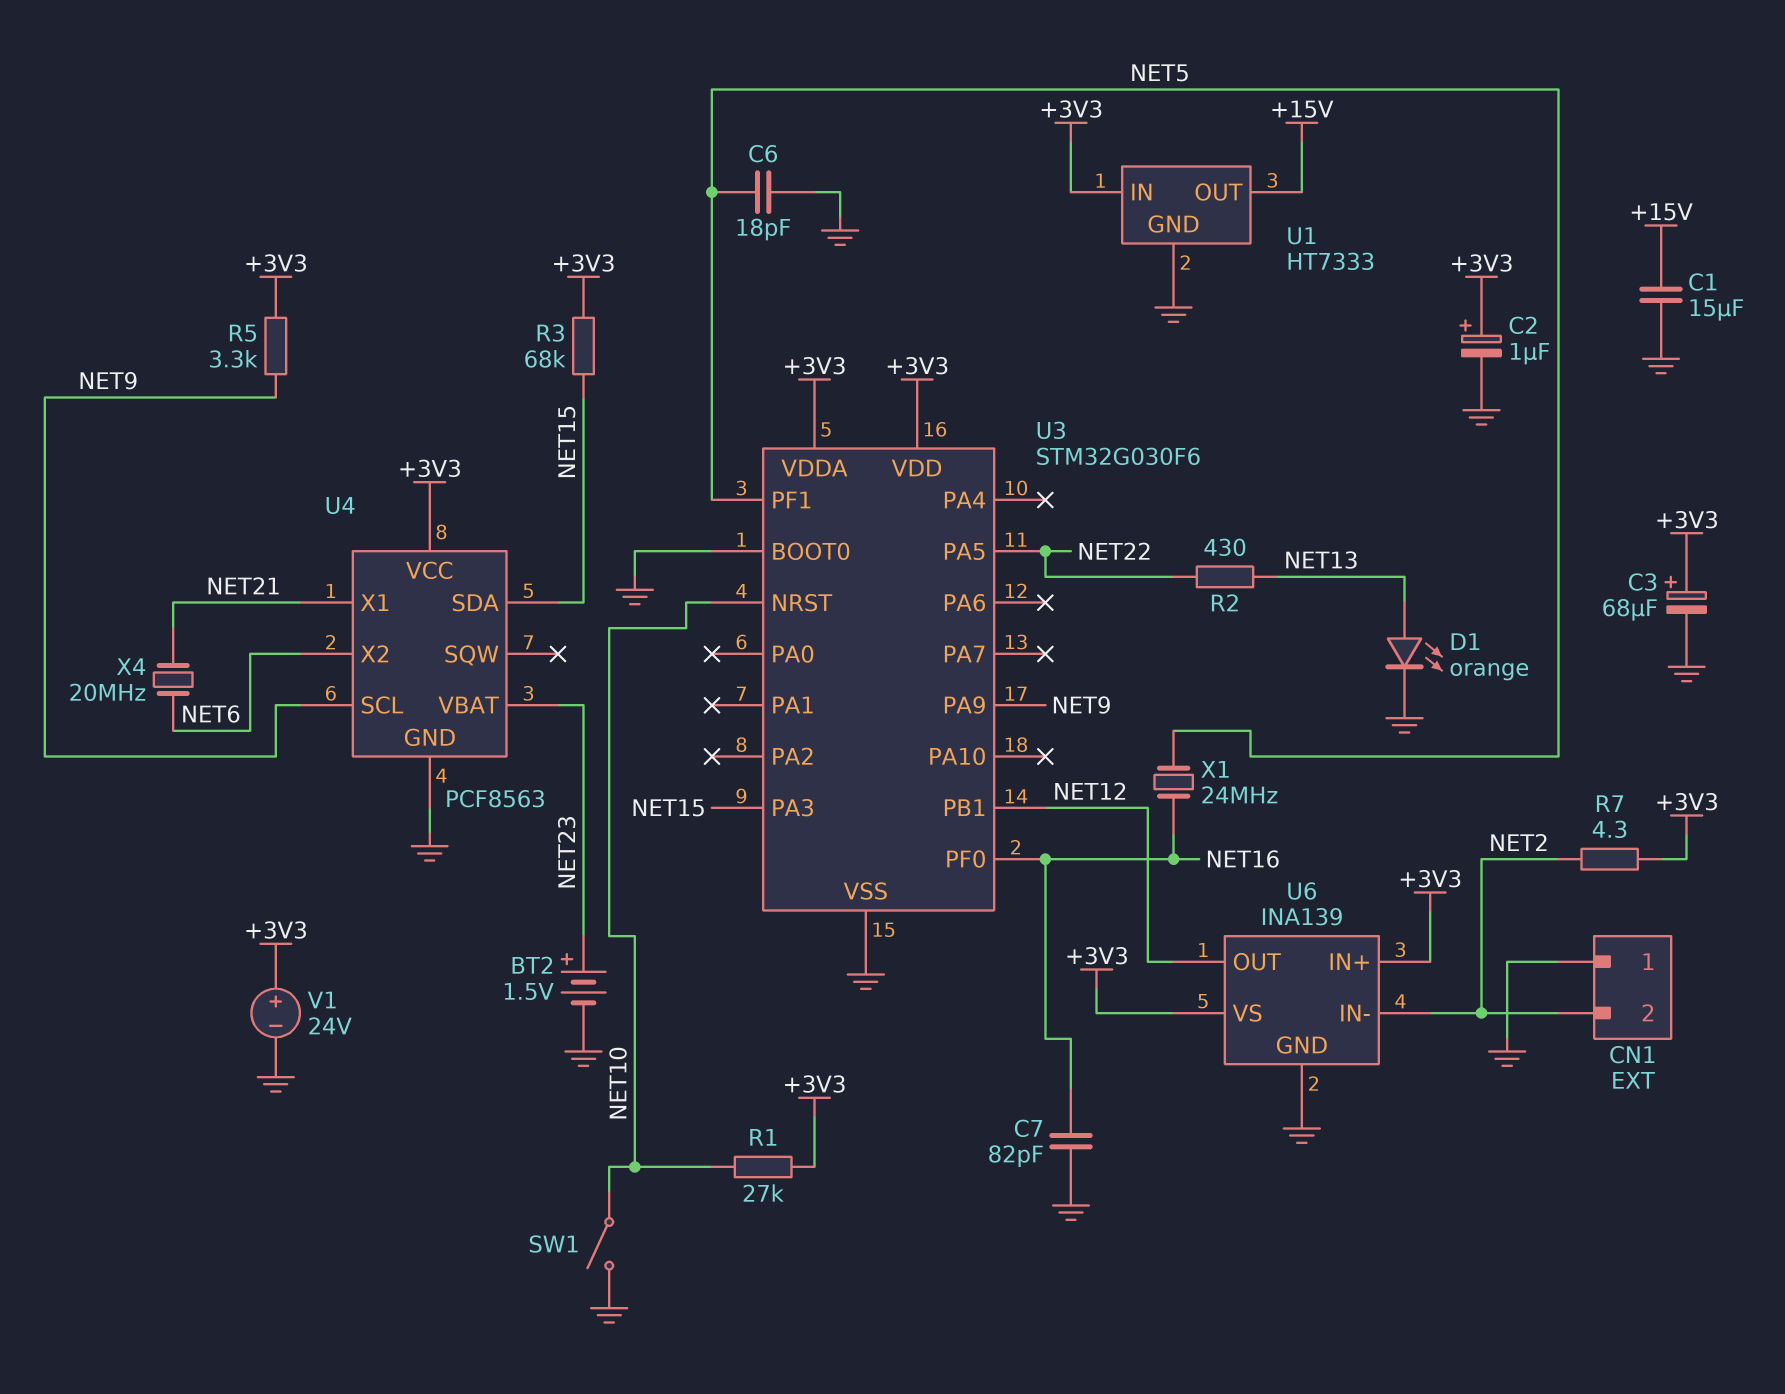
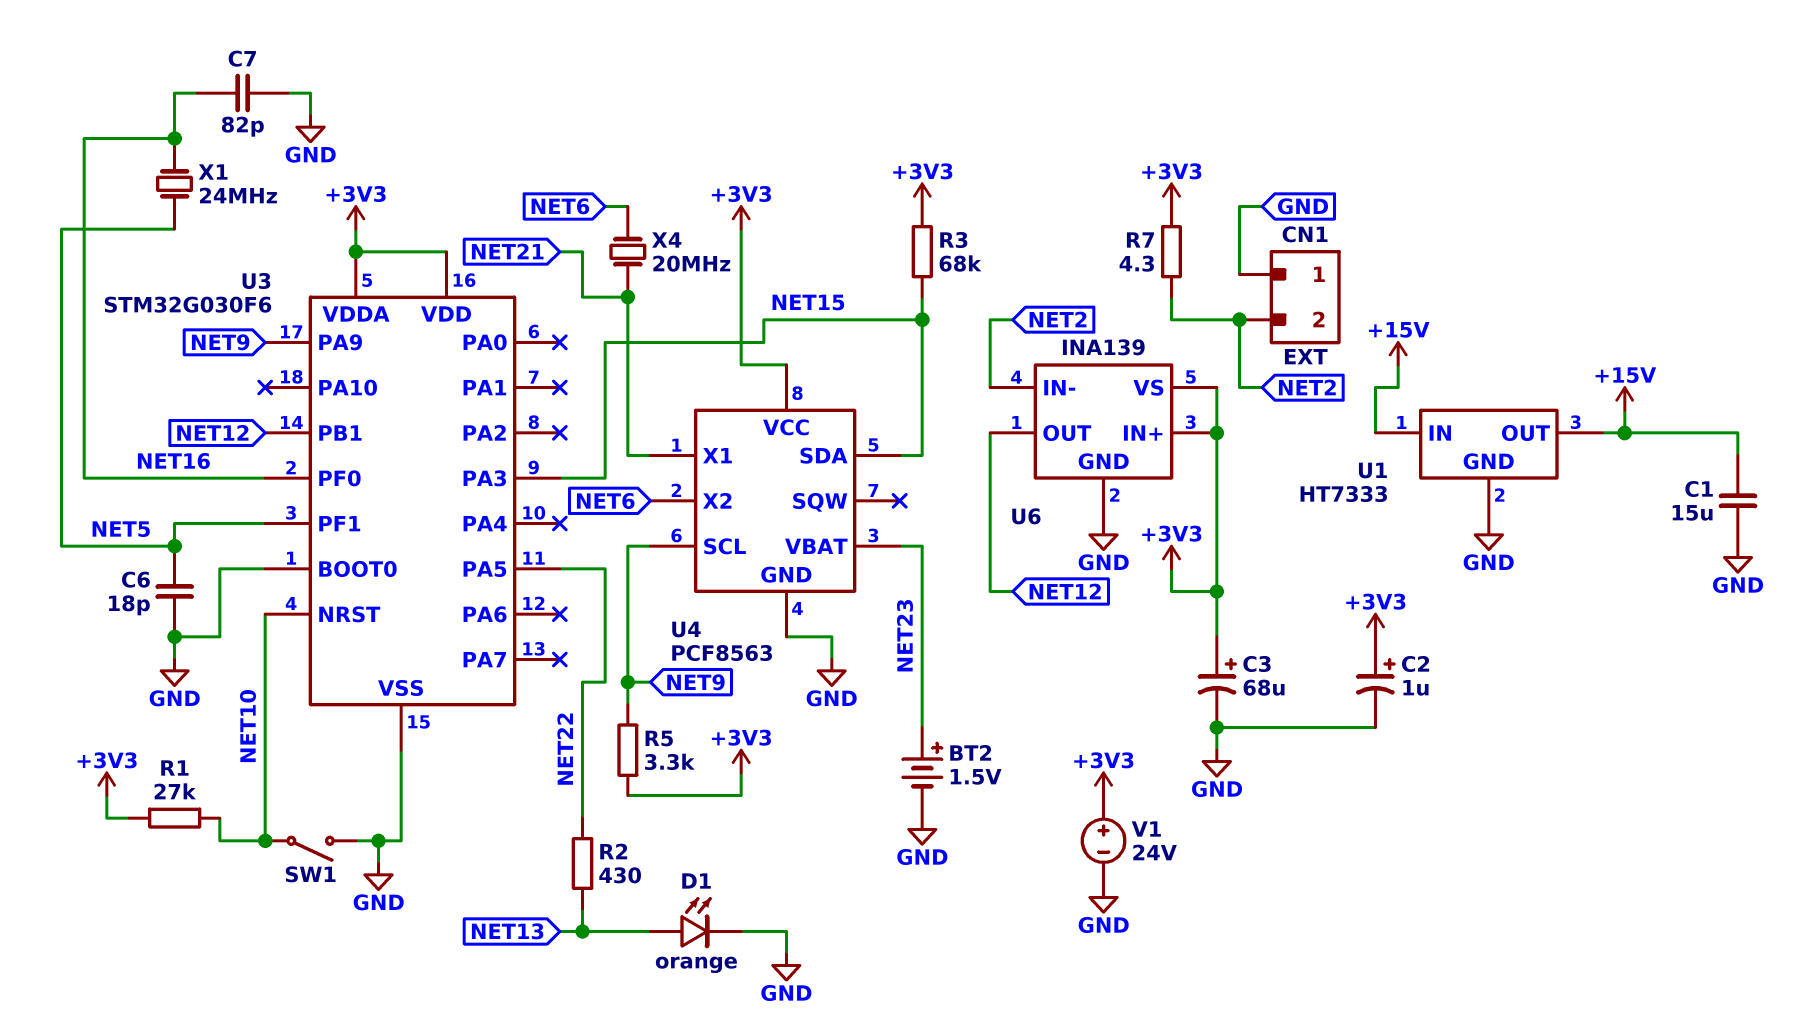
U1 pin IN: +3V3 -> +15V

